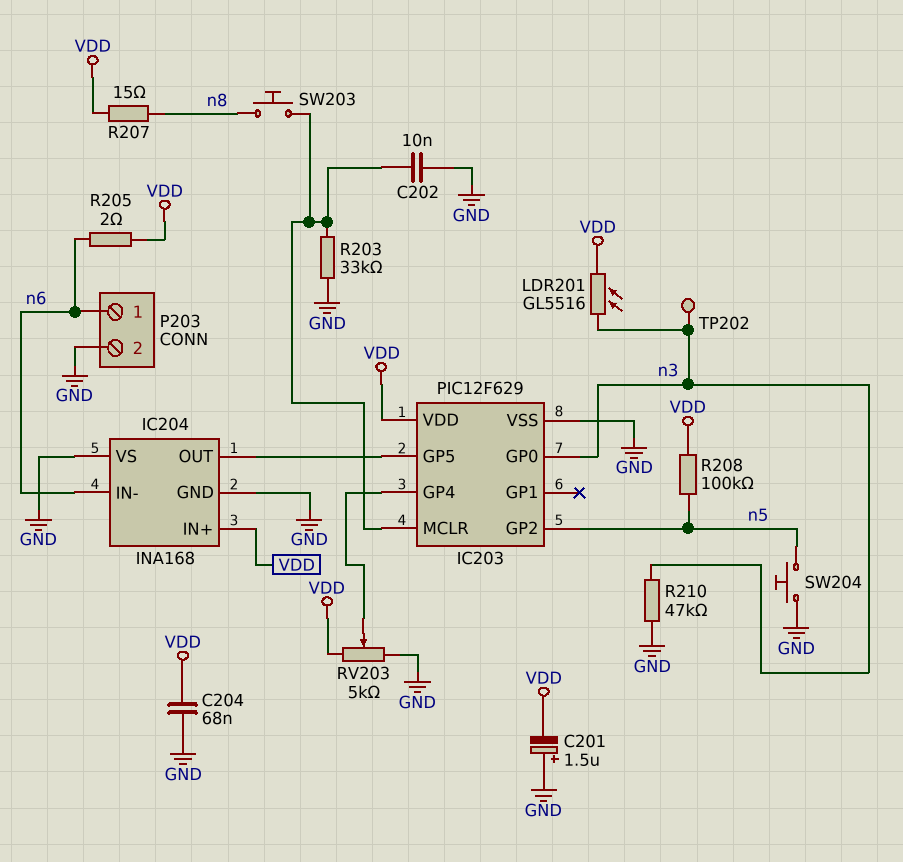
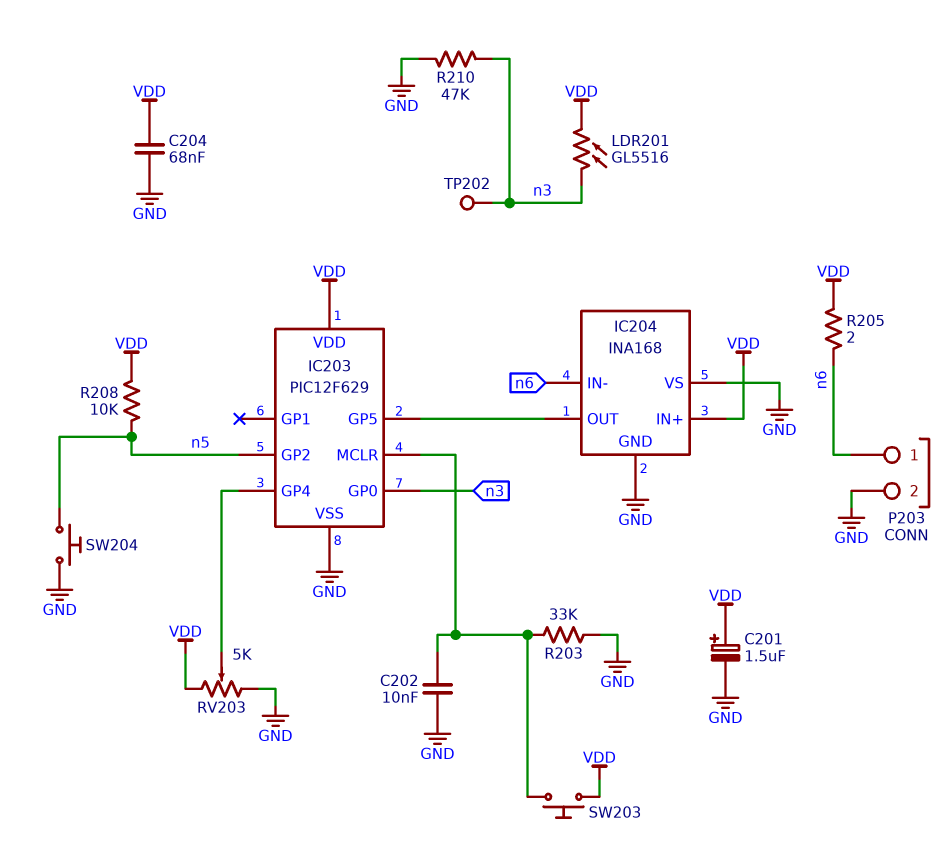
C201: 1.5uF (plus GND, minus VDD) -> 1.5uF (plus VDD, minus GND)
R207: 15 (VDD, n8) -> none
R208: 100k (VDD, n5) -> 10k (VDD, n5)
SW203: button (IC203/MCLR, n8) -> button (IC203/MCLR, VDD)

